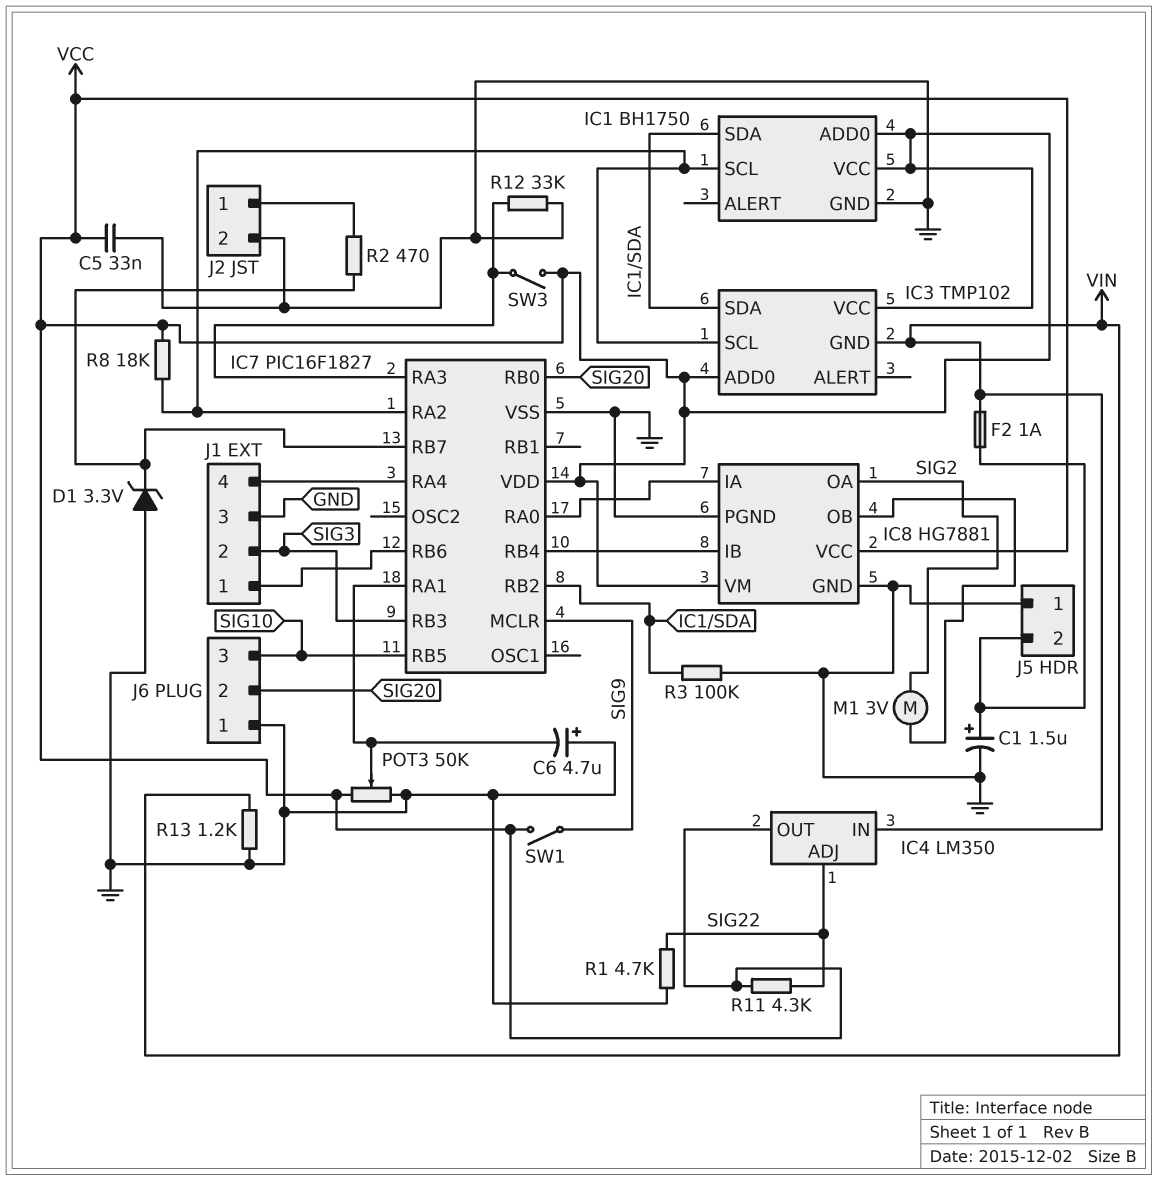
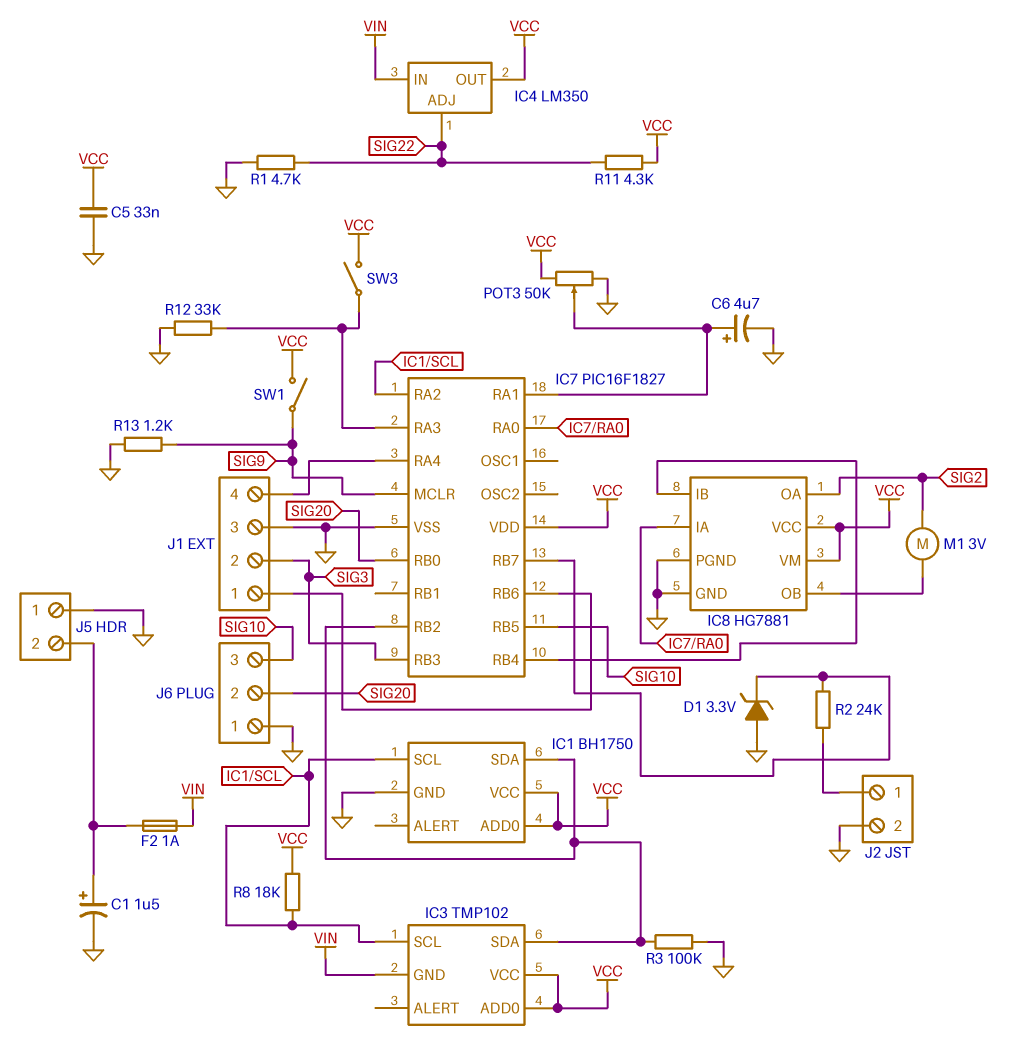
C6: 4.7uF (plus GND, minus IC7/RA1) -> 4.7uF (plus IC7/RA1, minus GND)
R2: 470 (IC7/RB7, J2/1) -> 24k (IC7/RB7, J2/1)
R13: 1.2k (GND, VIN) -> 1.2k (GND, SIG9)

